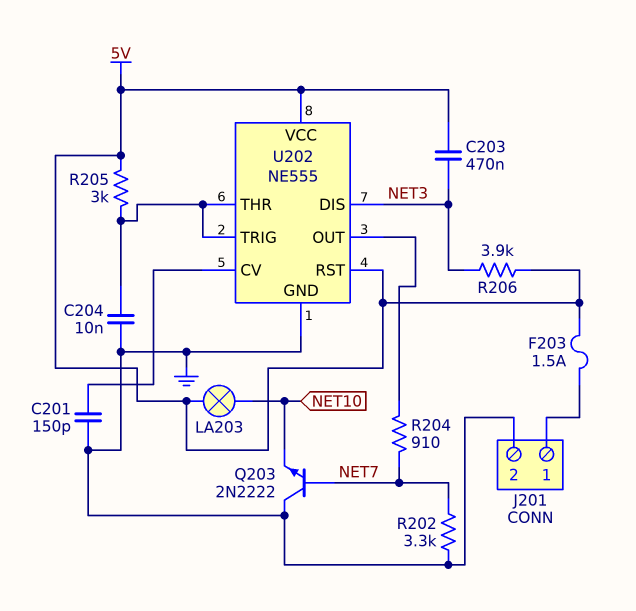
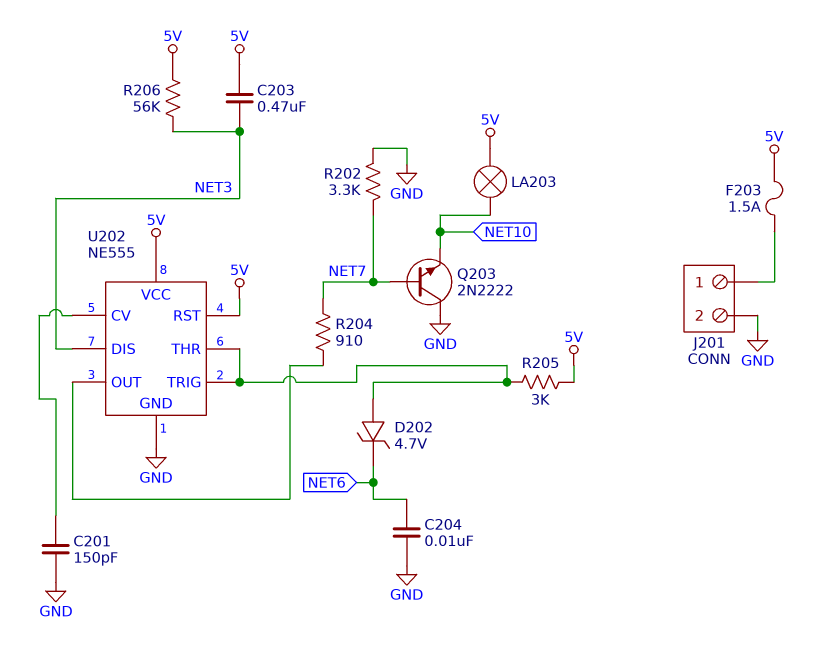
C204: 10nF (GND, U202/THR) -> 10nF (GND, NET6)
D202: none -> zener 4.7V (A U202/THR, K NET6)
R206: 3.9k (5V, NET3) -> 56k (5V, NET3)

